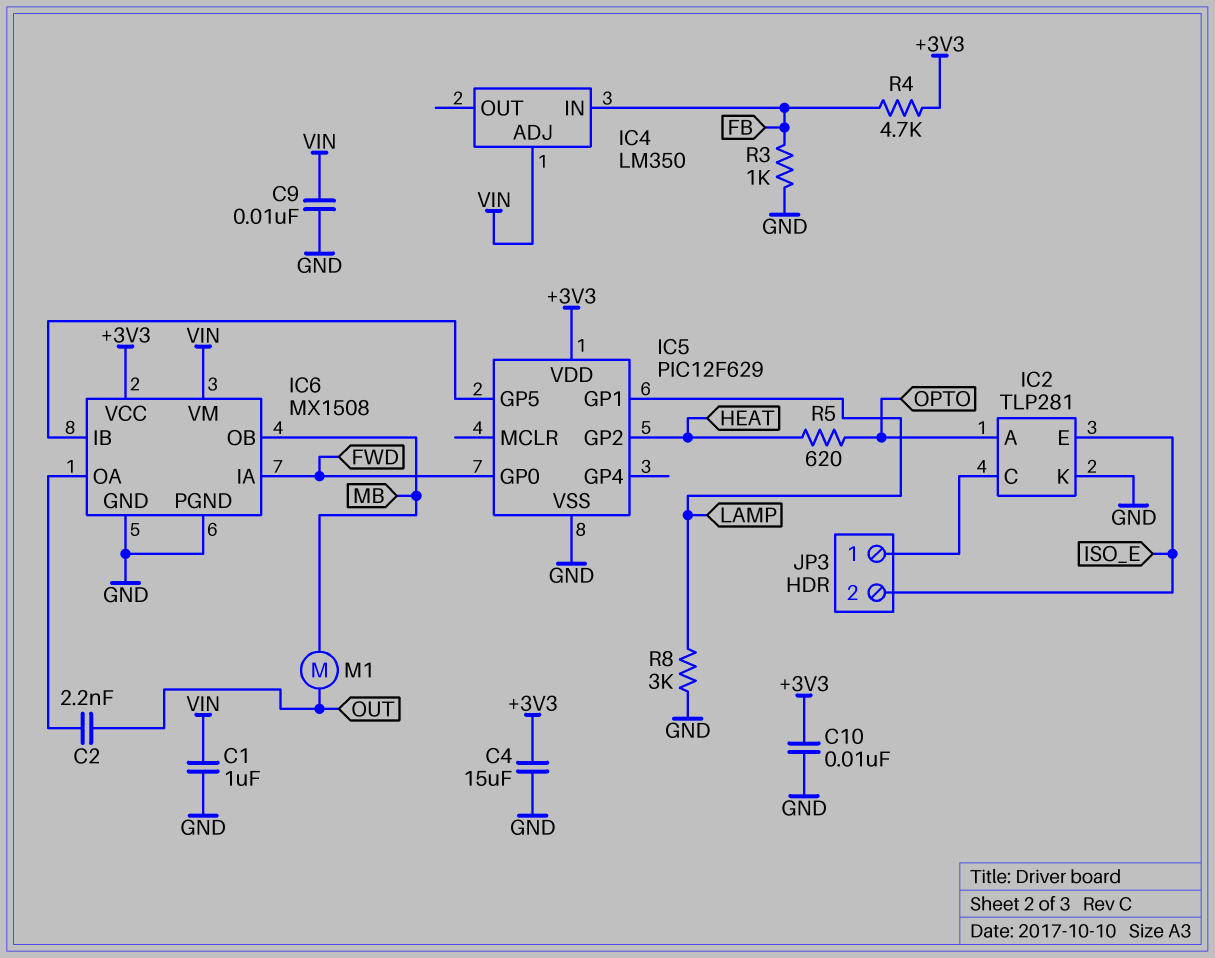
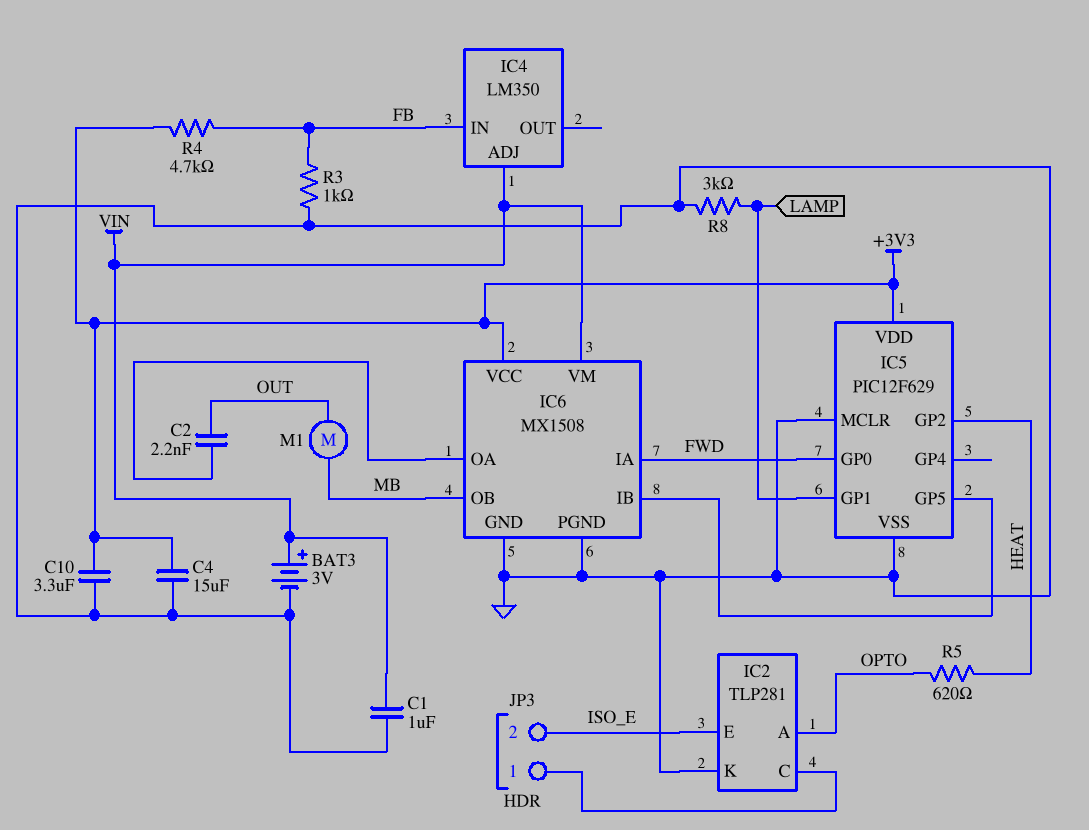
BAT3: none -> 3V (plus VIN, minus GND)
C9: 10nF (GND, VIN) -> none
C10: 10nF (+3V3, GND) -> 3.3uF (+3V3, GND)
IC5 pin MCLR: none -> GND

